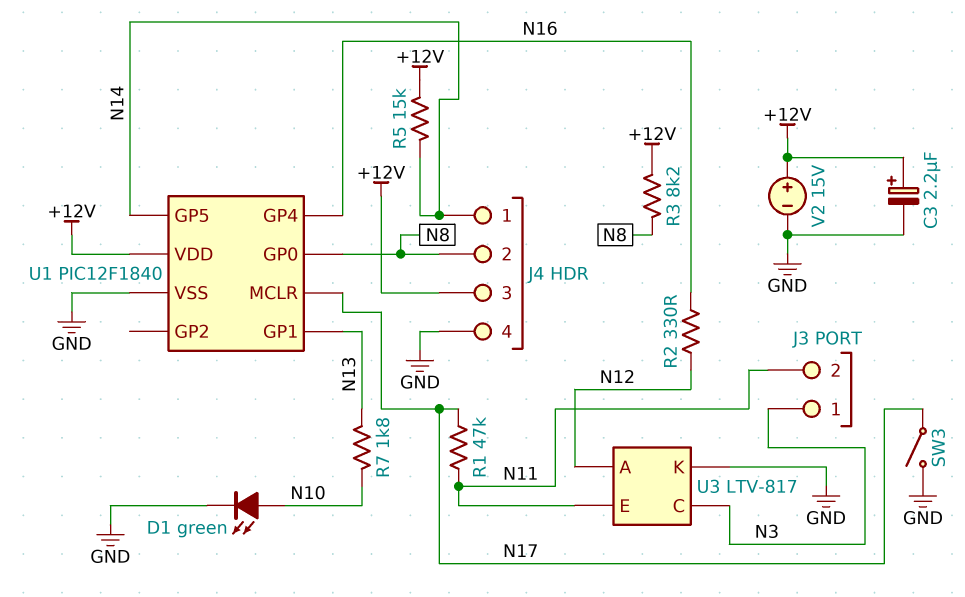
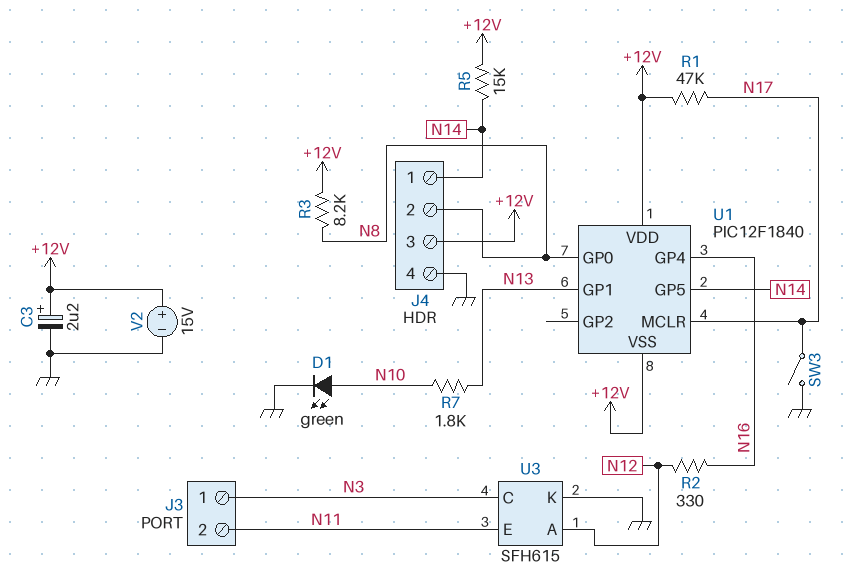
R1: 47k (N11, N17) -> 47k (+12V, N17)
U1 pin VSS: GND -> +12V
U3: LTV-817 -> SFH615

